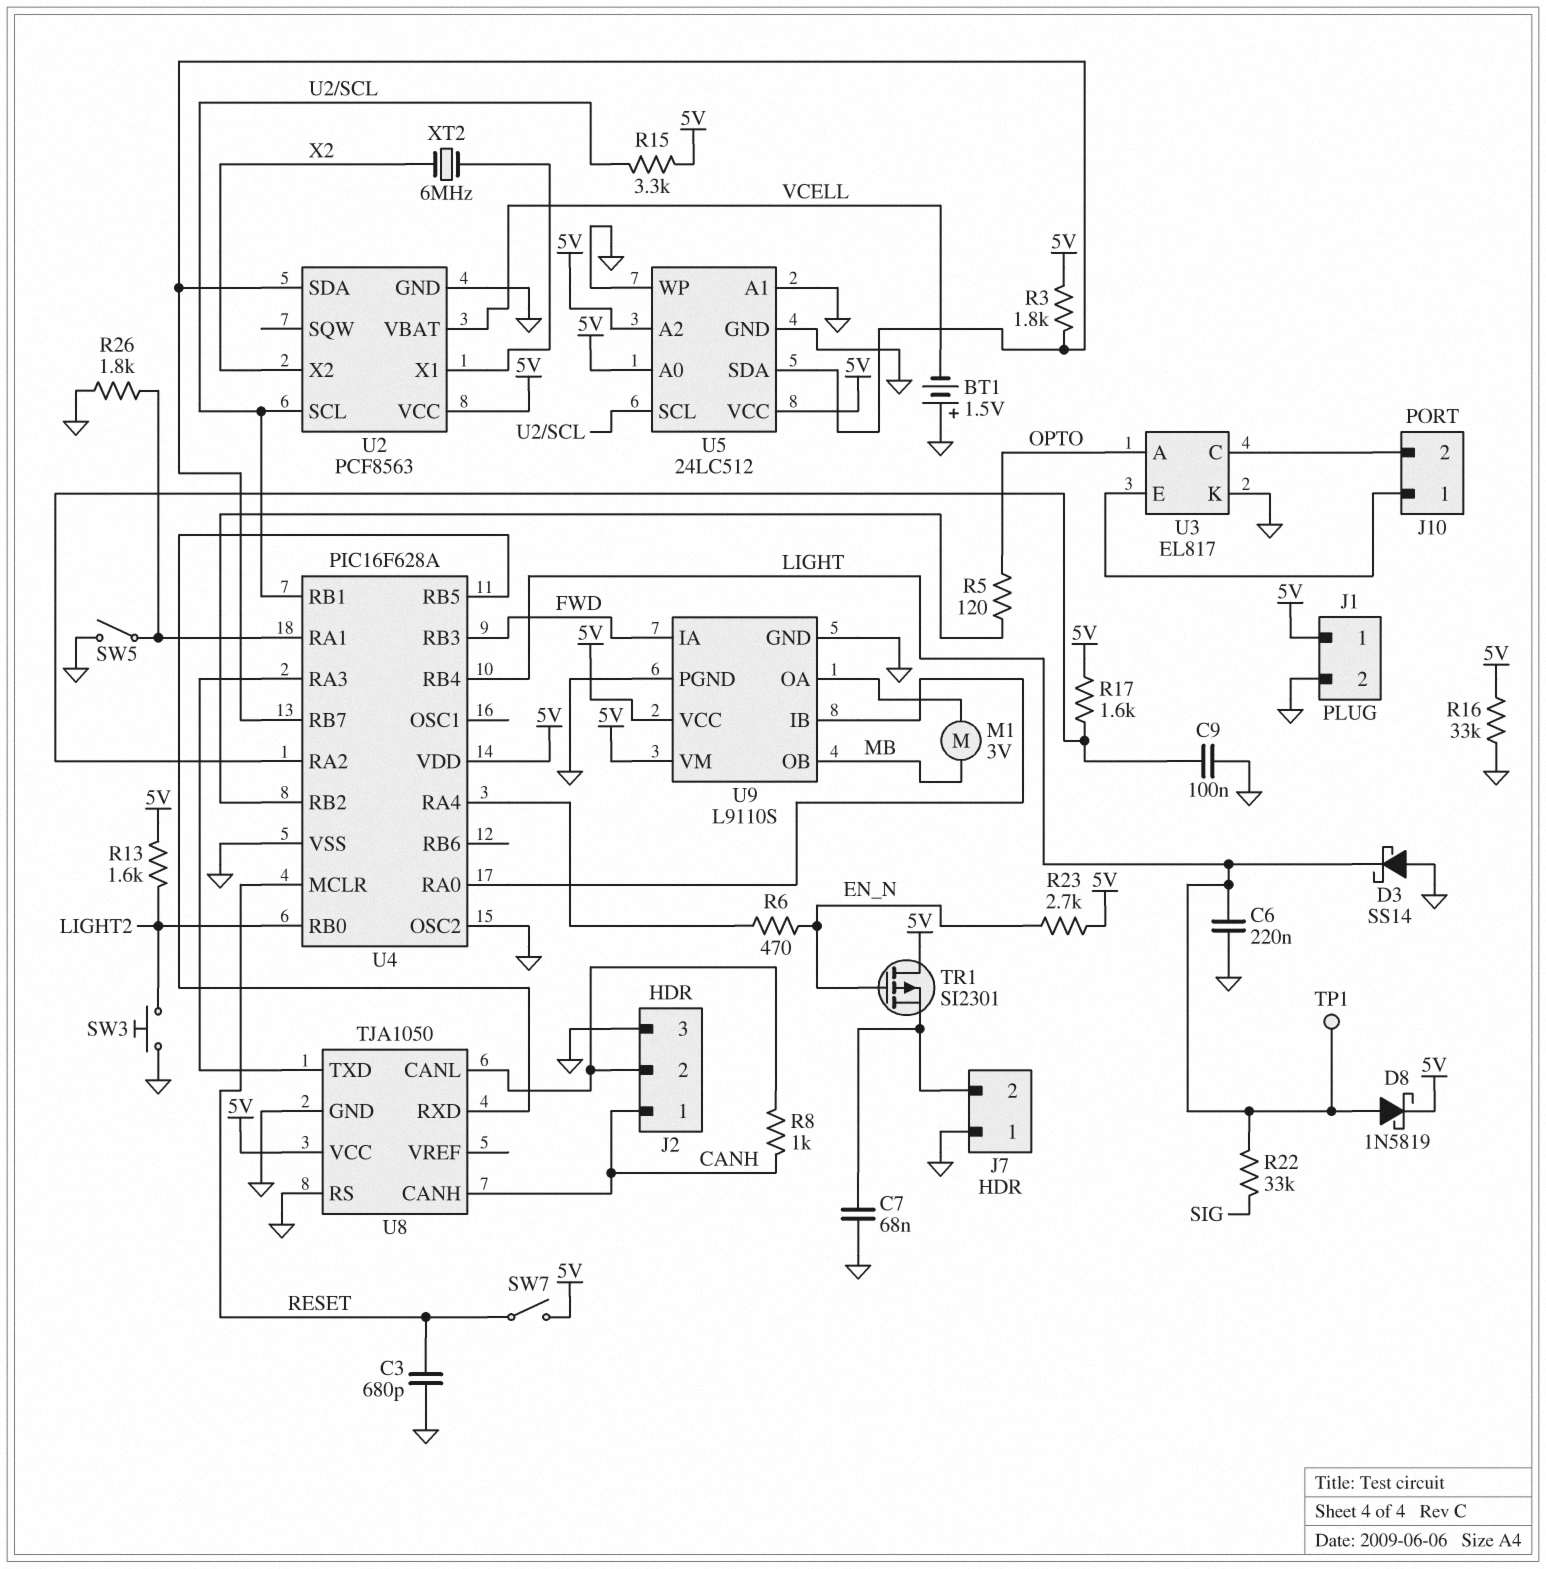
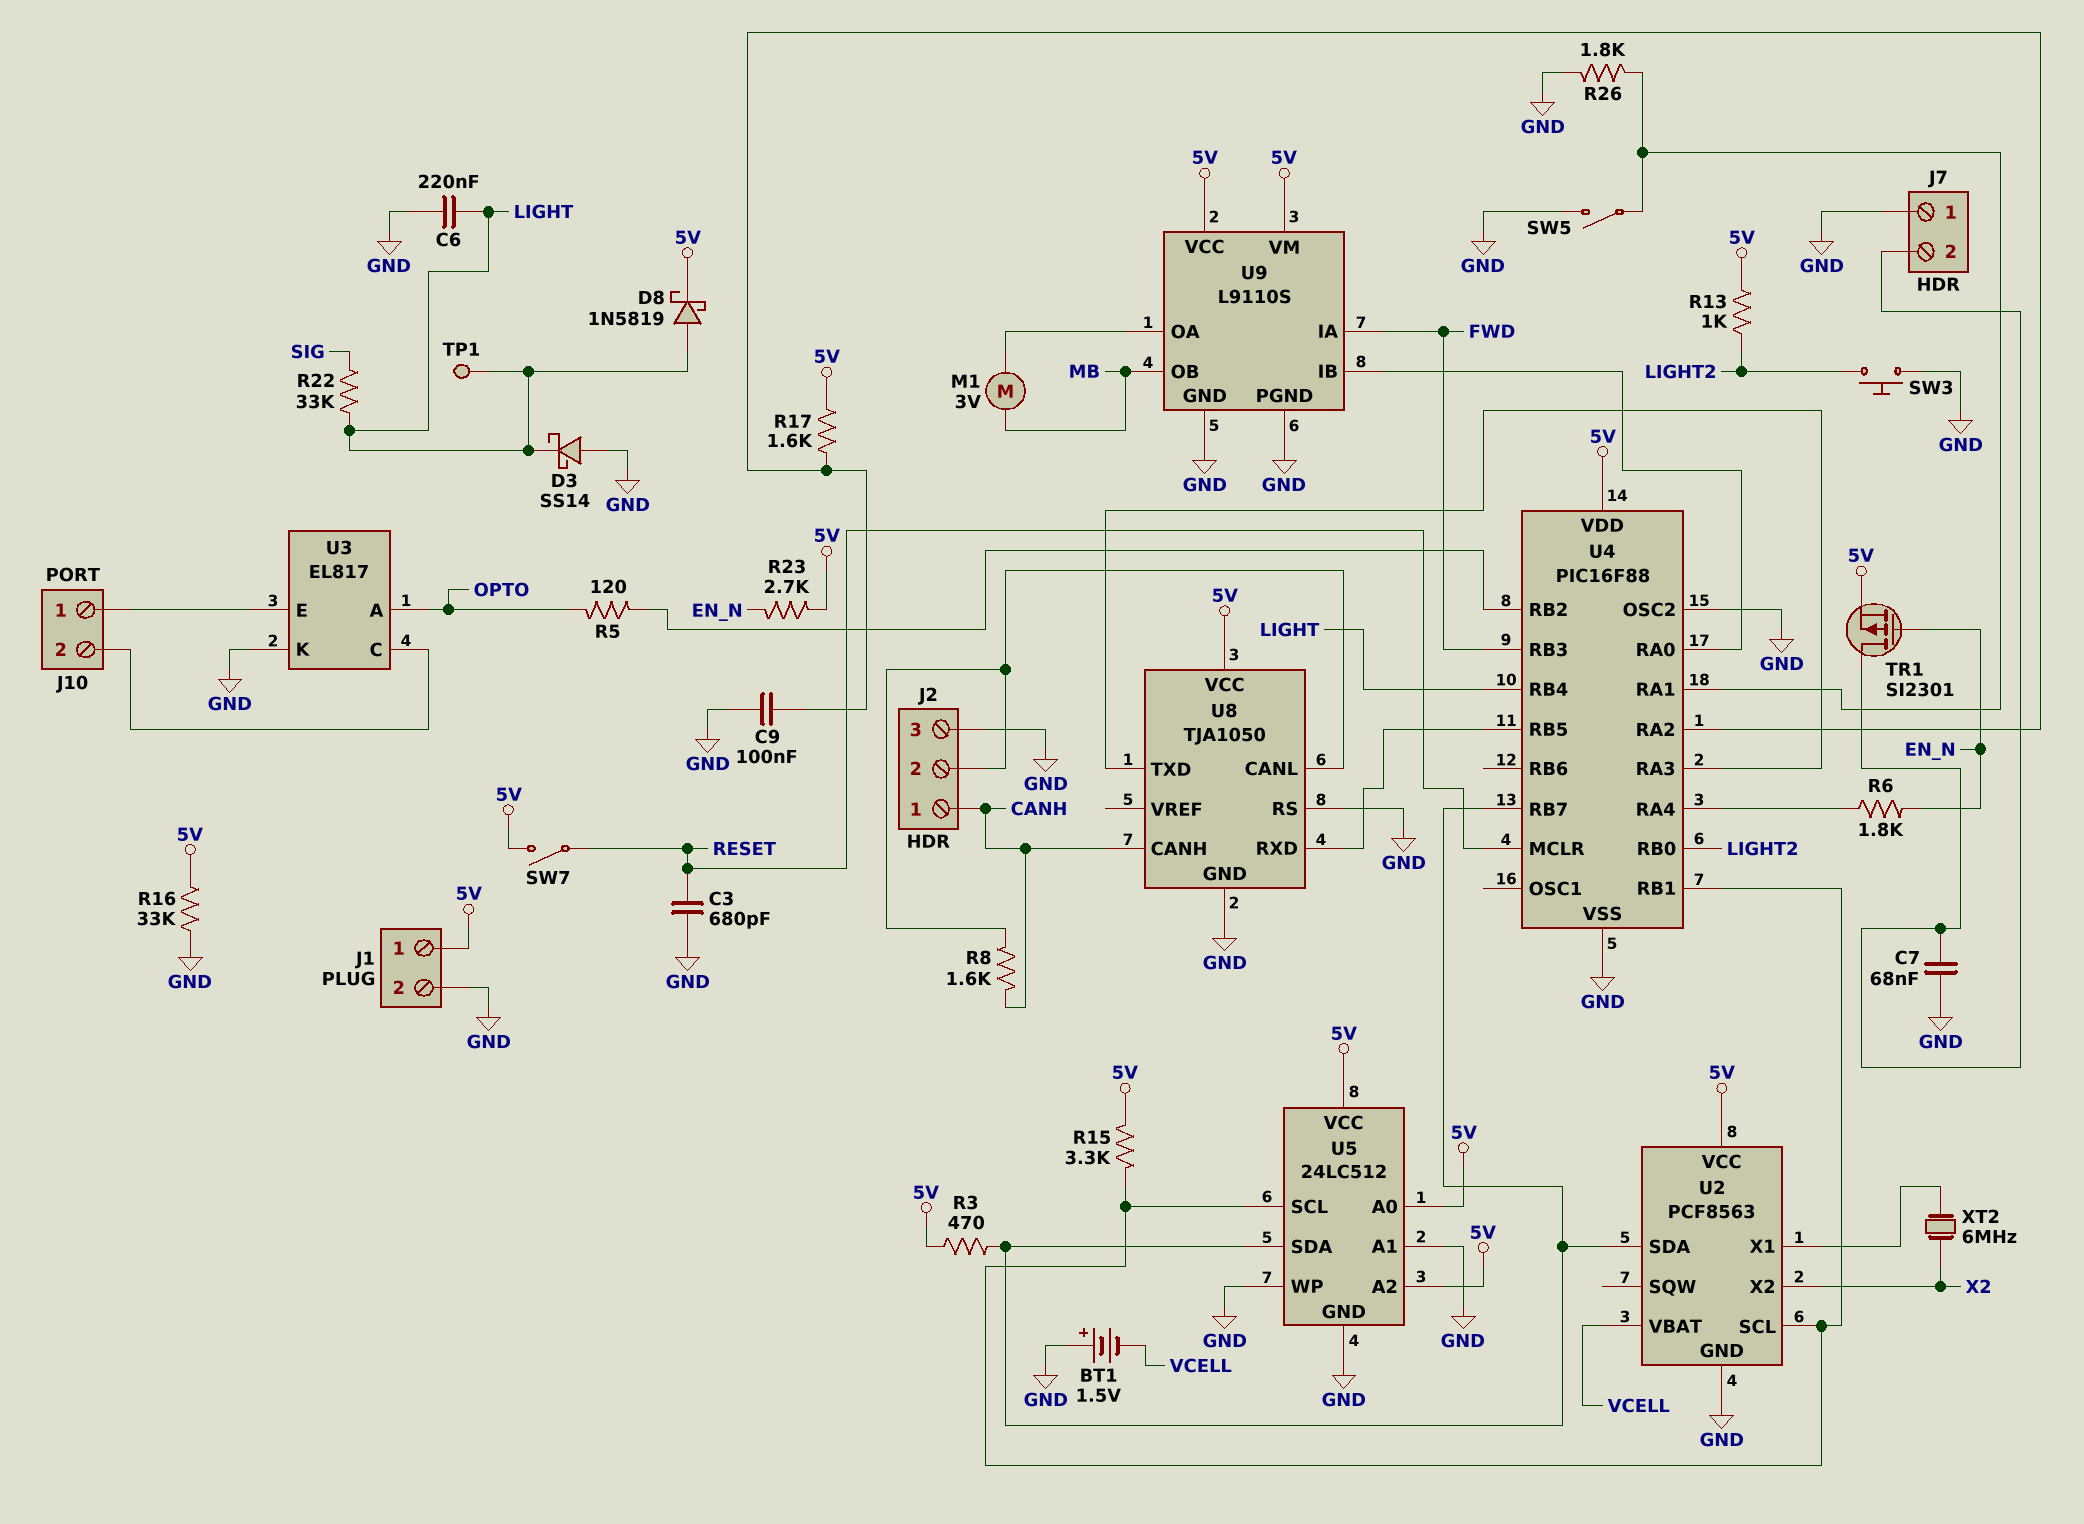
R3: 1.8k (5V, U2/SDA) -> 470 (5V, U2/SDA)
R6: 470 (EN_N, U4/RA4) -> 1.8k (EN_N, U4/RA4)
R8: 1k (CANH, J2/2) -> 1.6k (CANH, J2/2)
R13: 1.6k (5V, LIGHT2) -> 1k (5V, LIGHT2)
TR1: PMOS SI2301 (G EN_N, D 5V, S J7/2) -> PMOS SI2301 (G EN_N, D J7/2, S 5V)
U4: PIC16F628A -> PIC16F88

